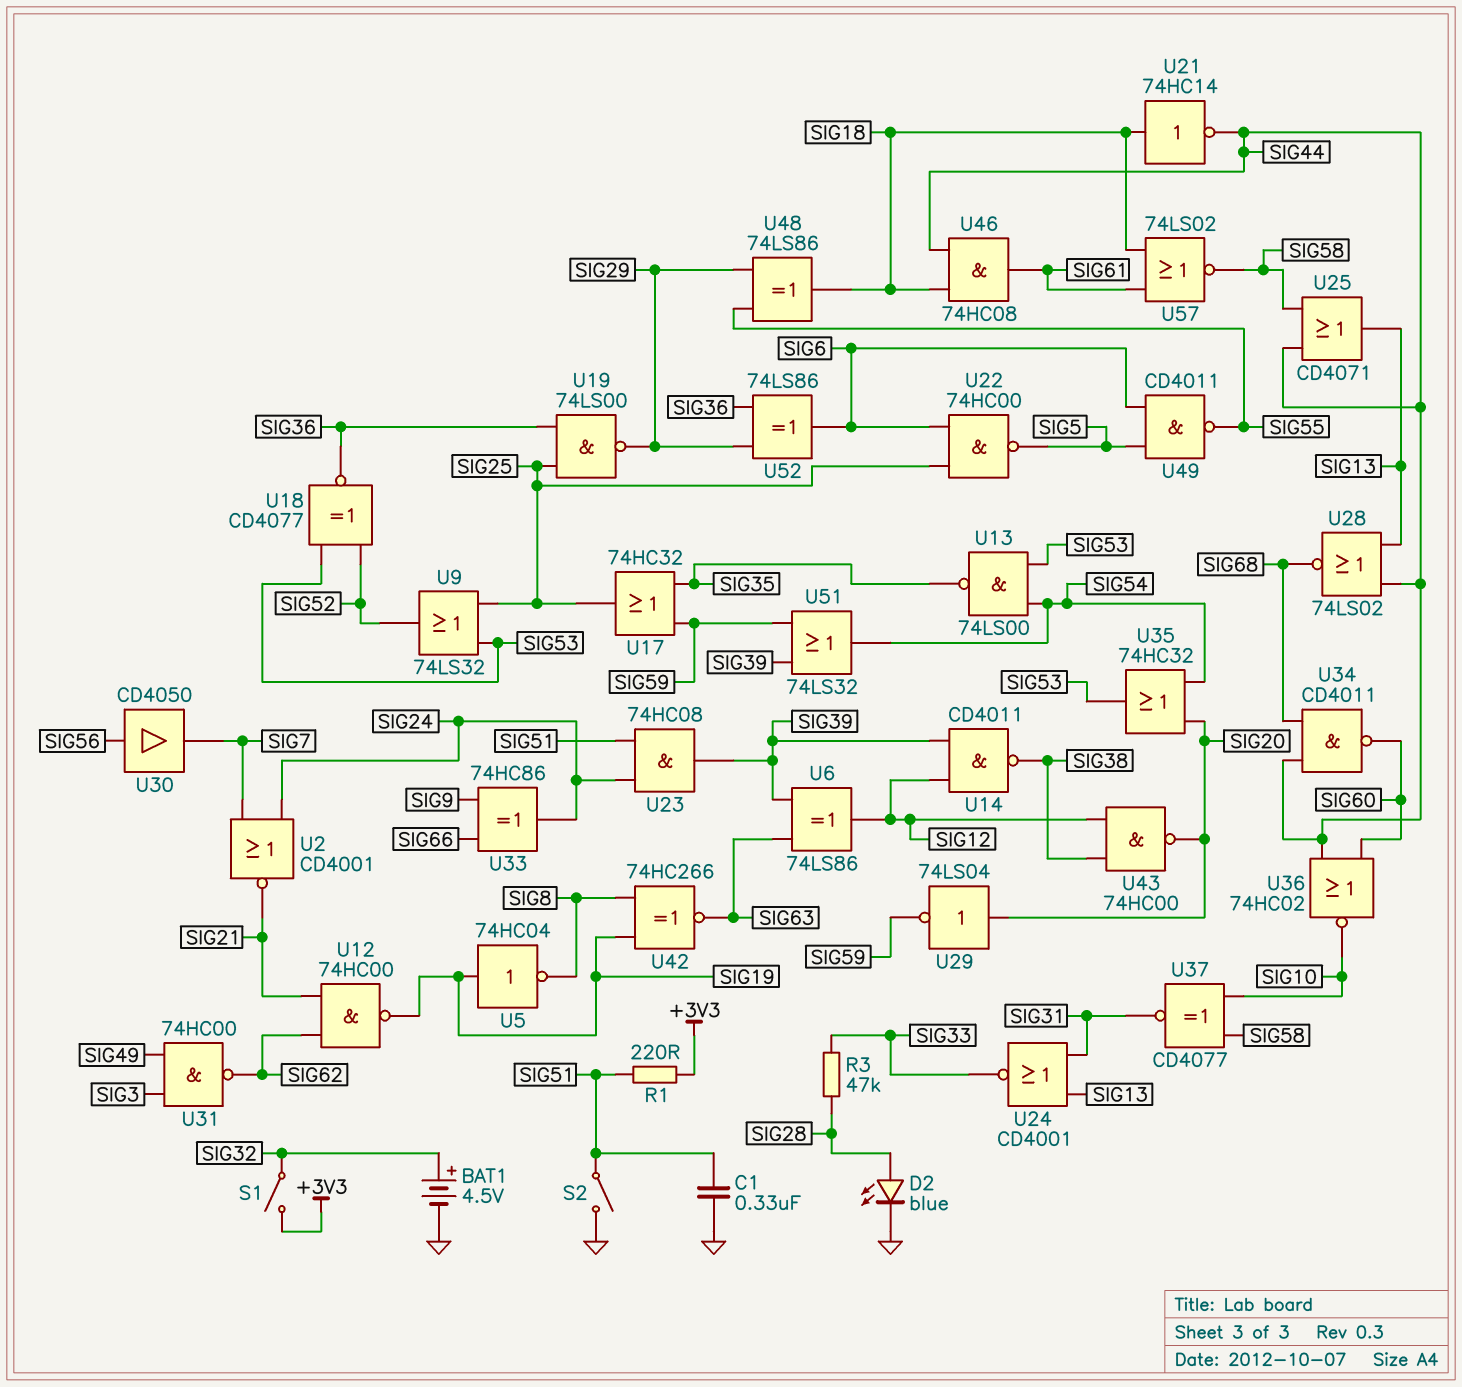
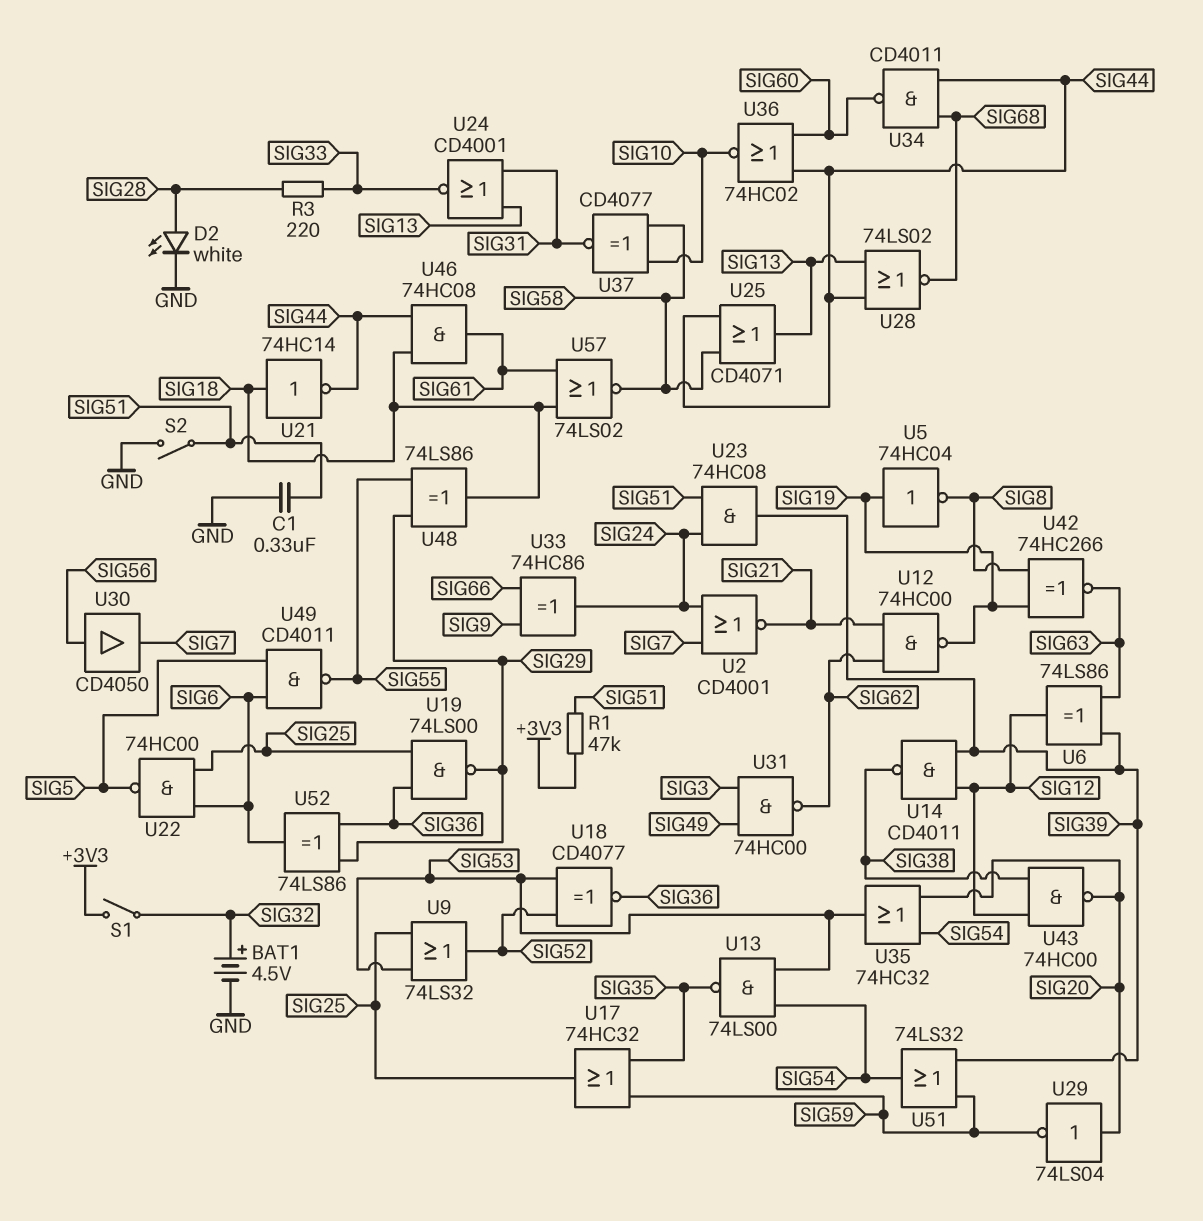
D2: LED blue (A SIG28, K GND) -> LED white (A SIG28, K GND)
R1: 220 (+3V3, SIG51) -> 47k (+3V3, SIG51)
R3: 47k (SIG28, SIG33) -> 220 (SIG28, SIG33)

